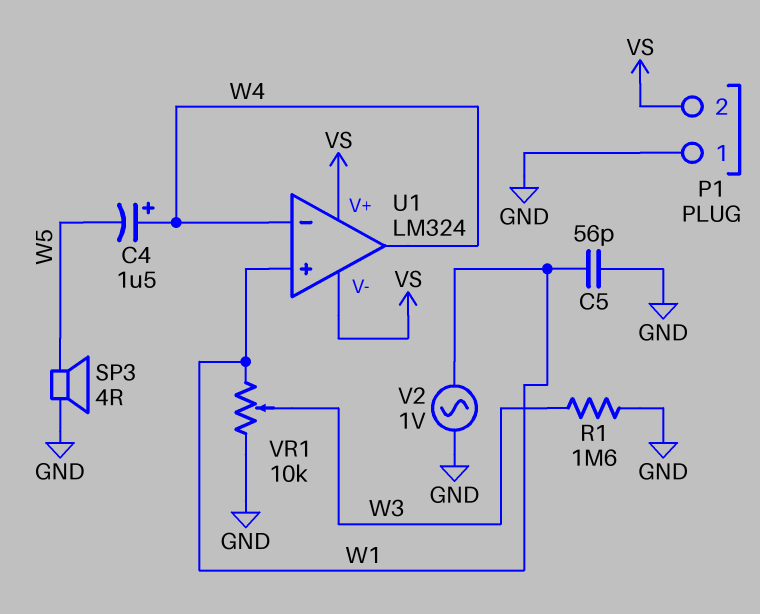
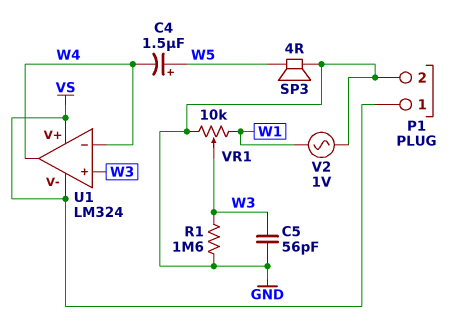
C4: 1.5uF (plus W4, minus W5) -> 1.5uF (plus W5, minus W4)
C5: 56pF (GND, W1) -> 56pF (GND, W3)
P1 pin 1: GND -> VS
P1 pin 2: VS -> GND
U1 pin in+: W1 -> W3

